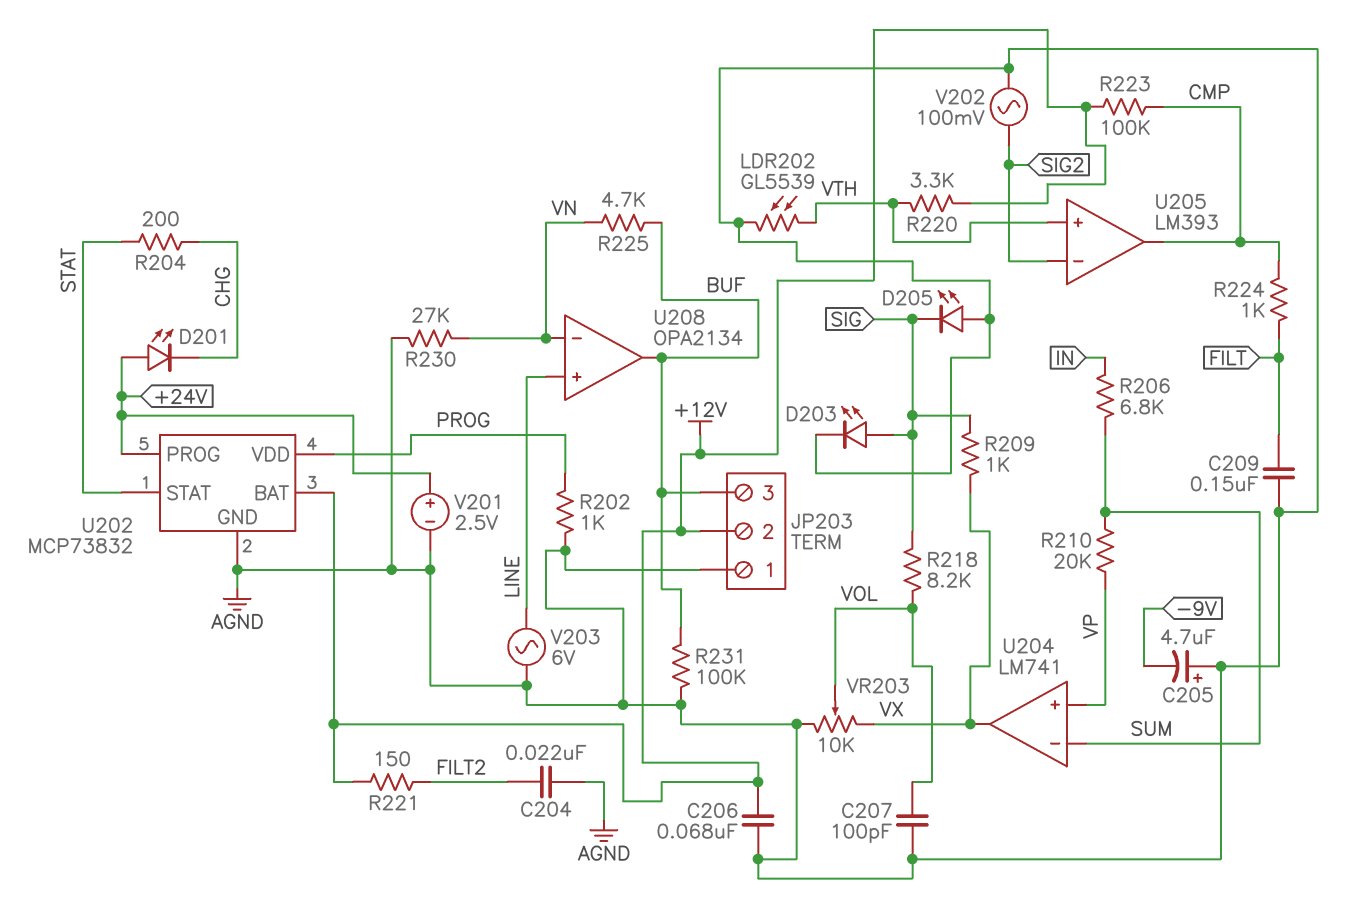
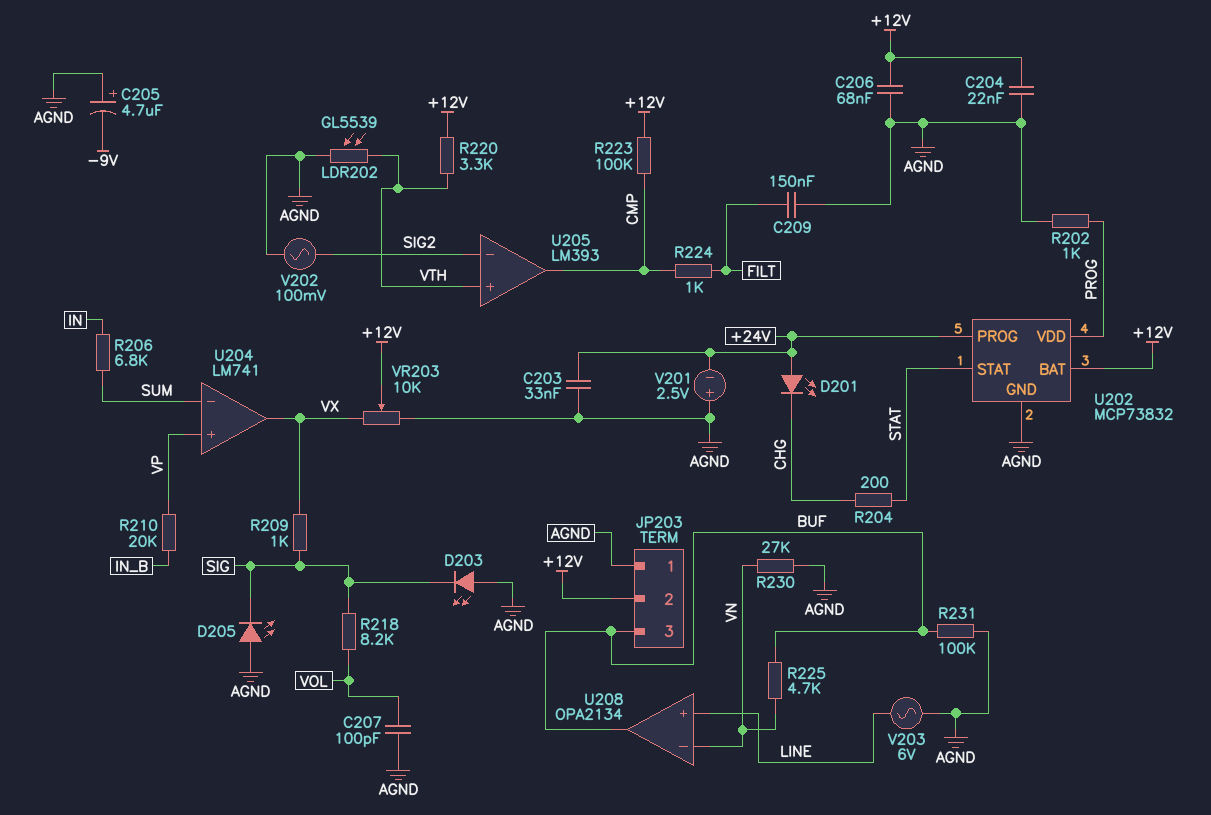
C203: none -> 33nF (+24V, AGND)
C204: 22nF (AGND, FILT2) -> 22nF (+12V, AGND)
D203: LED (A SIG, K AGND) -> LED (A AGND, K SIG)
R210: 20k (SUM, VP) -> 20k (IN_B, VP)
R221: 150 (+12V, FILT2) -> none
V201: 2.5V (plus +24V, minus AGND) -> 2.5V (plus AGND, minus +24V)
VR203: 10k (AGND, VX, wiper VOL) -> 10k (AGND, VX, wiper +12V)

